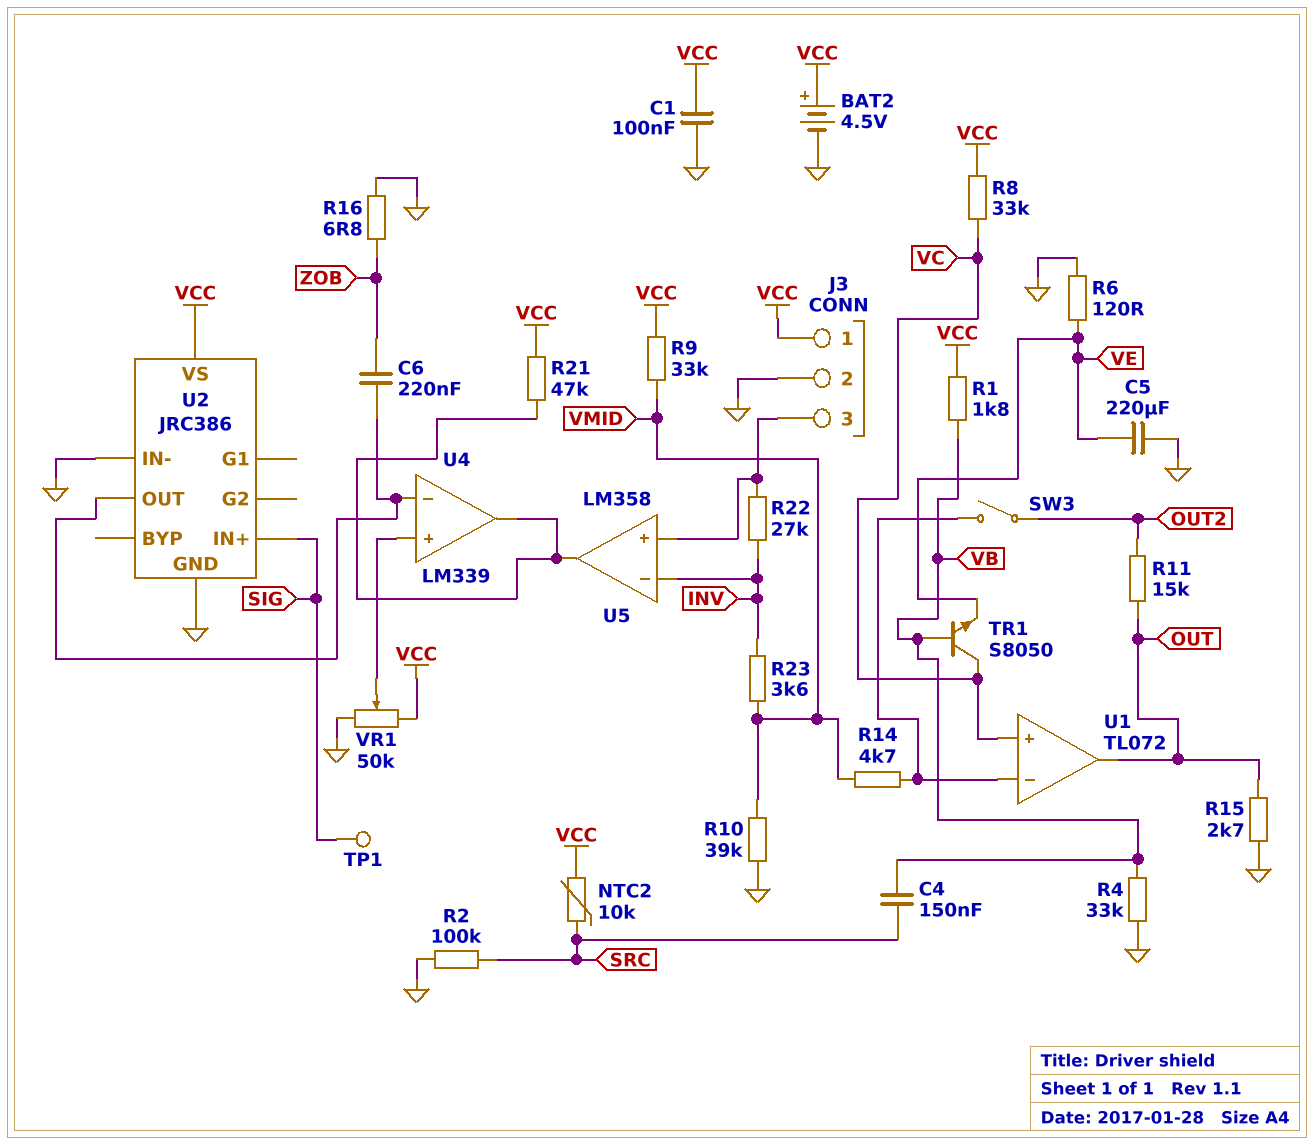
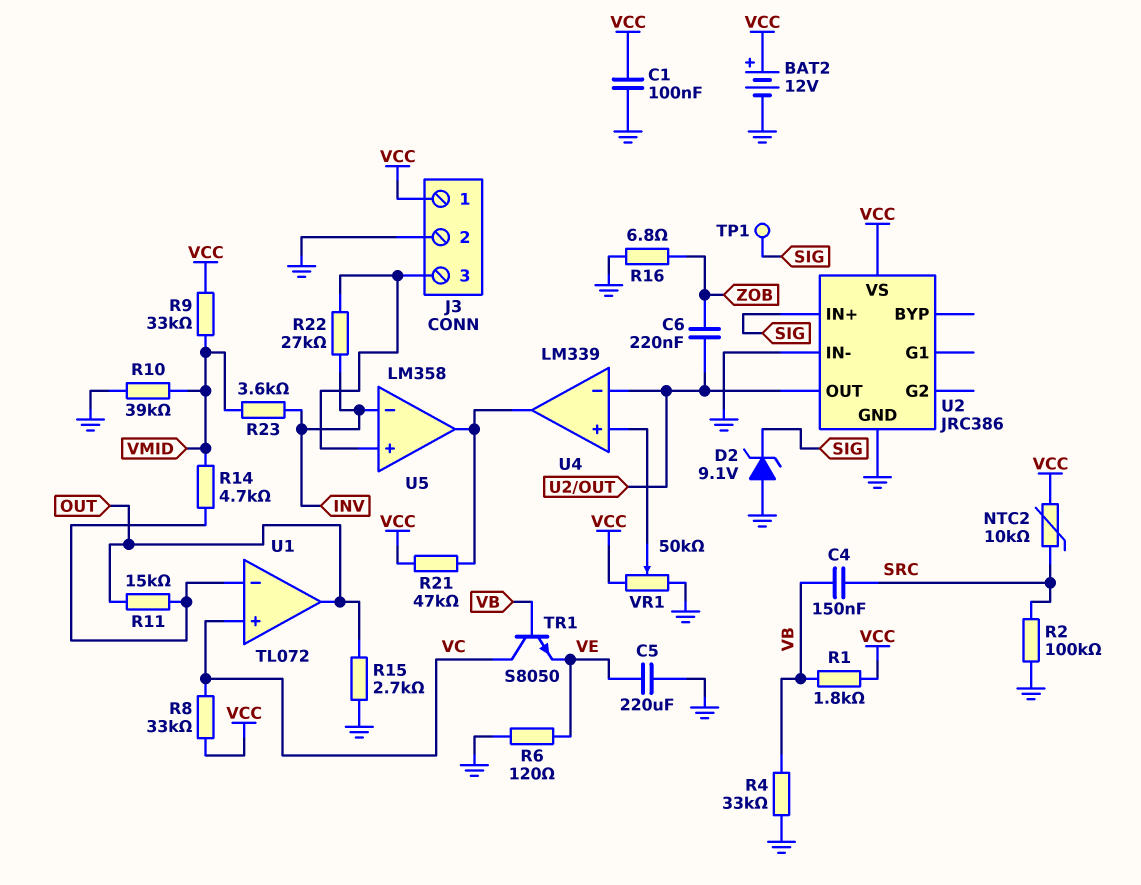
BAT2: 4.5V (plus VCC, minus GND) -> 12V (plus VCC, minus GND)
D2: none -> zener 9.1V (A GND, K SIG)
R11: 15k (OUT, OUT2) -> 15k (OUT, U1/in-)
SW3: switch (OUT2, U1/in-) -> none

